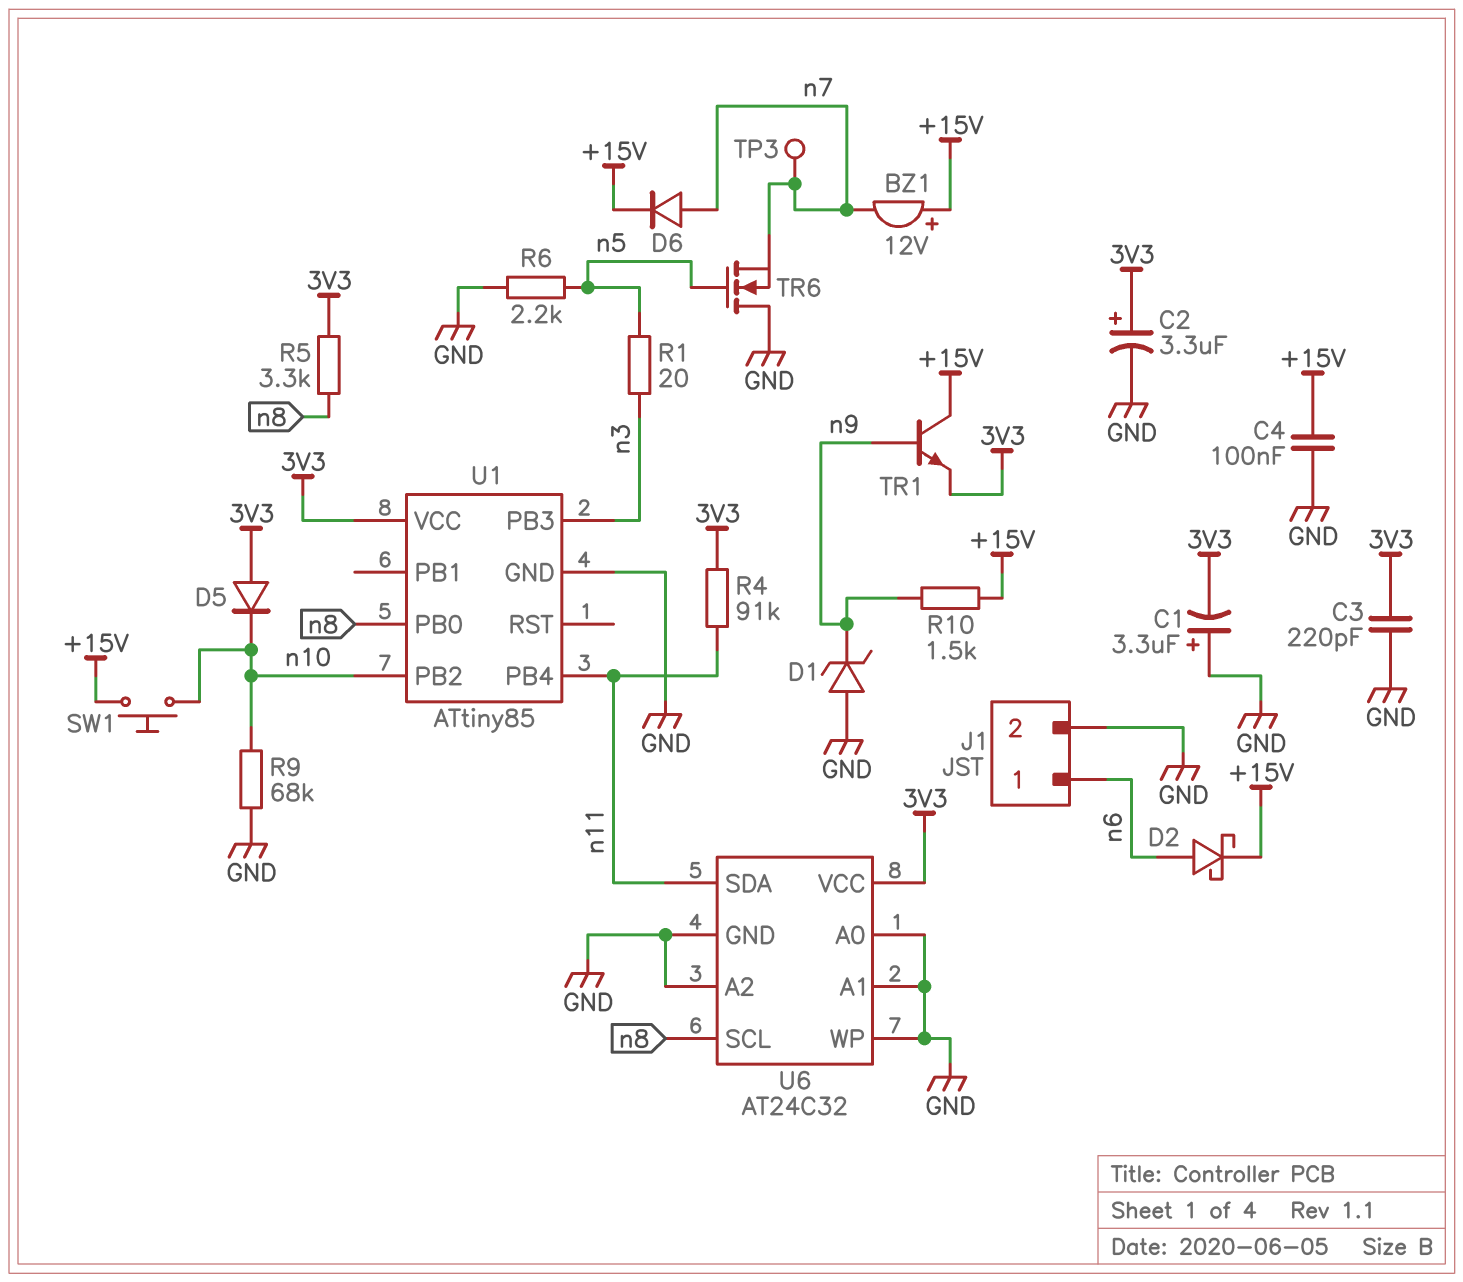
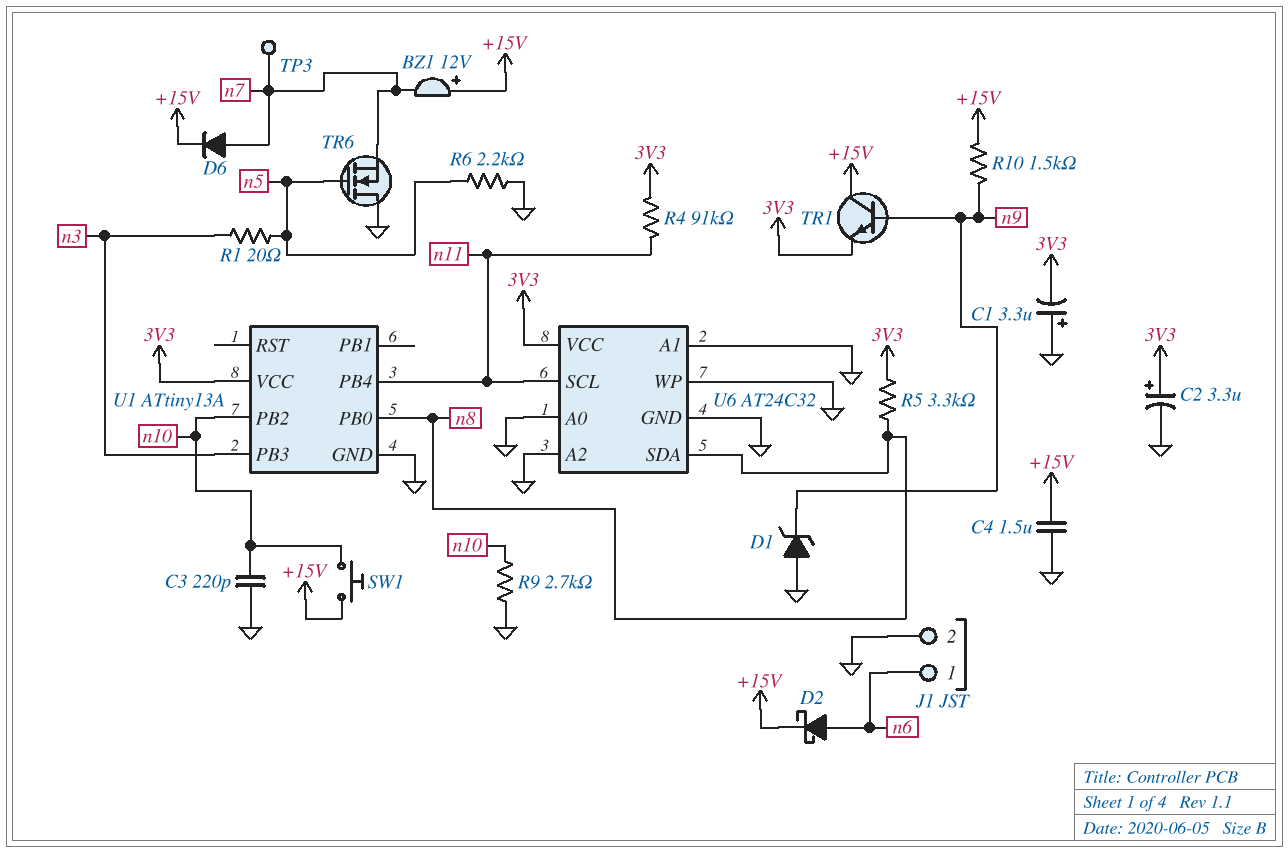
C3: 220pF (3V3, GND) -> 220pF (GND, n10)
C4: 100nF (+15V, GND) -> 1.5uF (+15V, GND)
D5: diode (A 3V3, K n10) -> none
R9: 68k (GND, n10) -> 2.7k (GND, n10)
U1: ATtiny85 -> ATtiny13A
U6 pin SCL: n8 -> n11
U6 pin SDA: n11 -> n8

